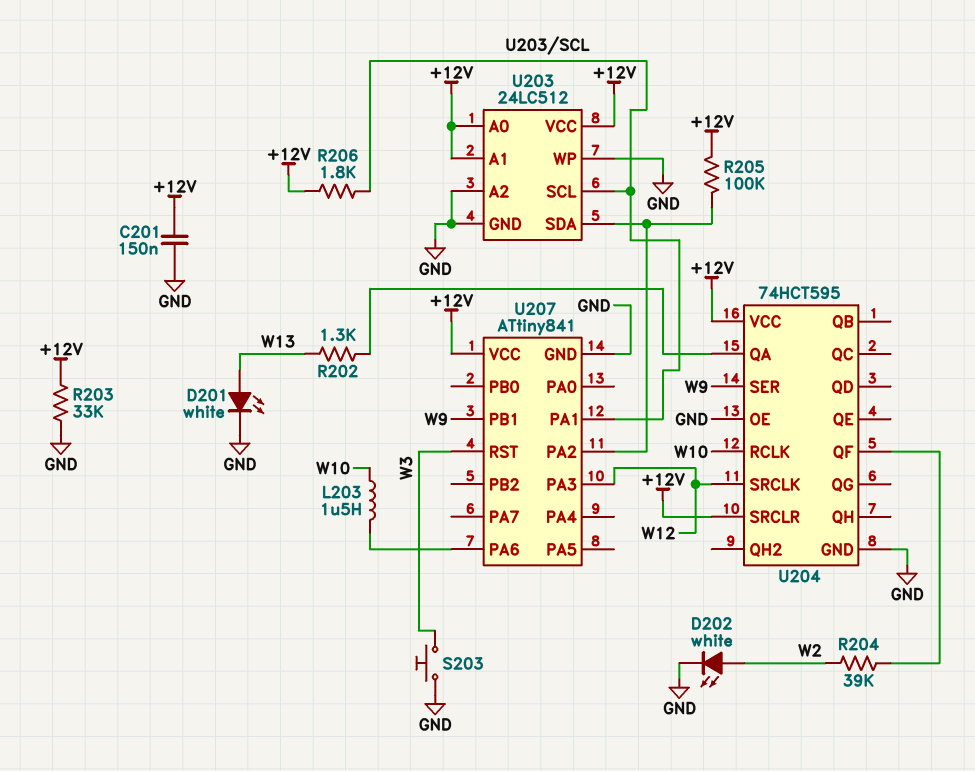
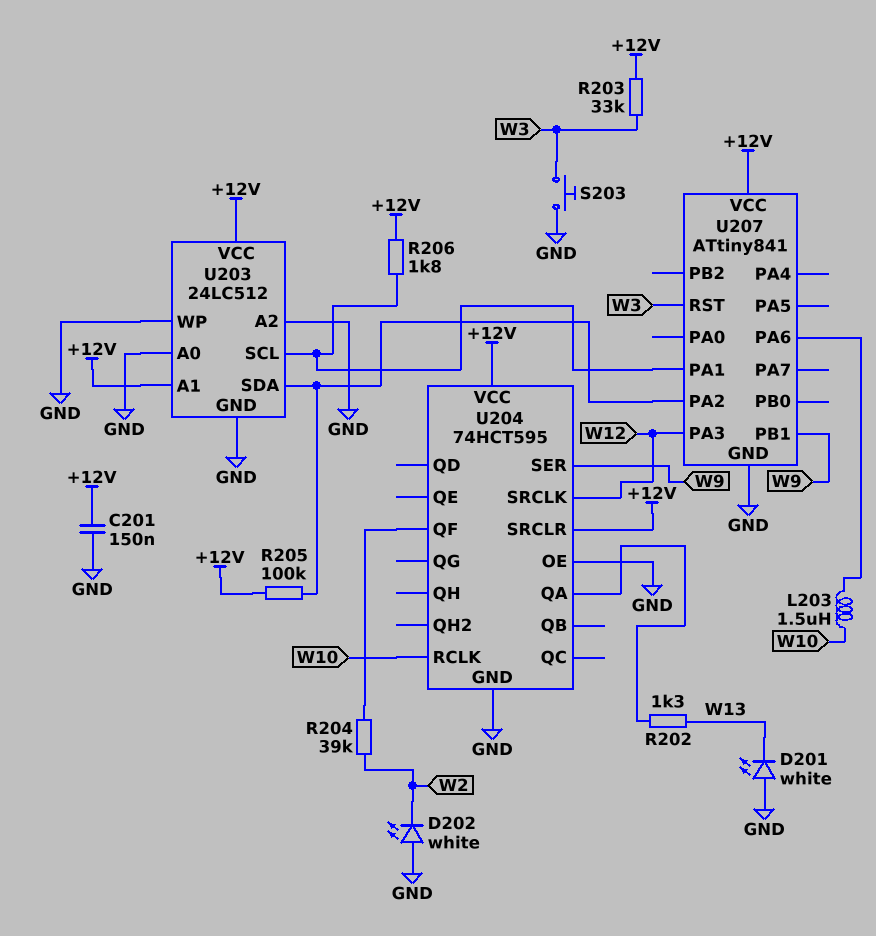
D201: LED white (A W13, K GND) -> LED white (A GND, K W13)
D202: LED white (A W2, K GND) -> LED white (A GND, K W2)
R203: 33k (+12V, GND) -> 33k (+12V, W3)
U203 pin A0: +12V -> GND

